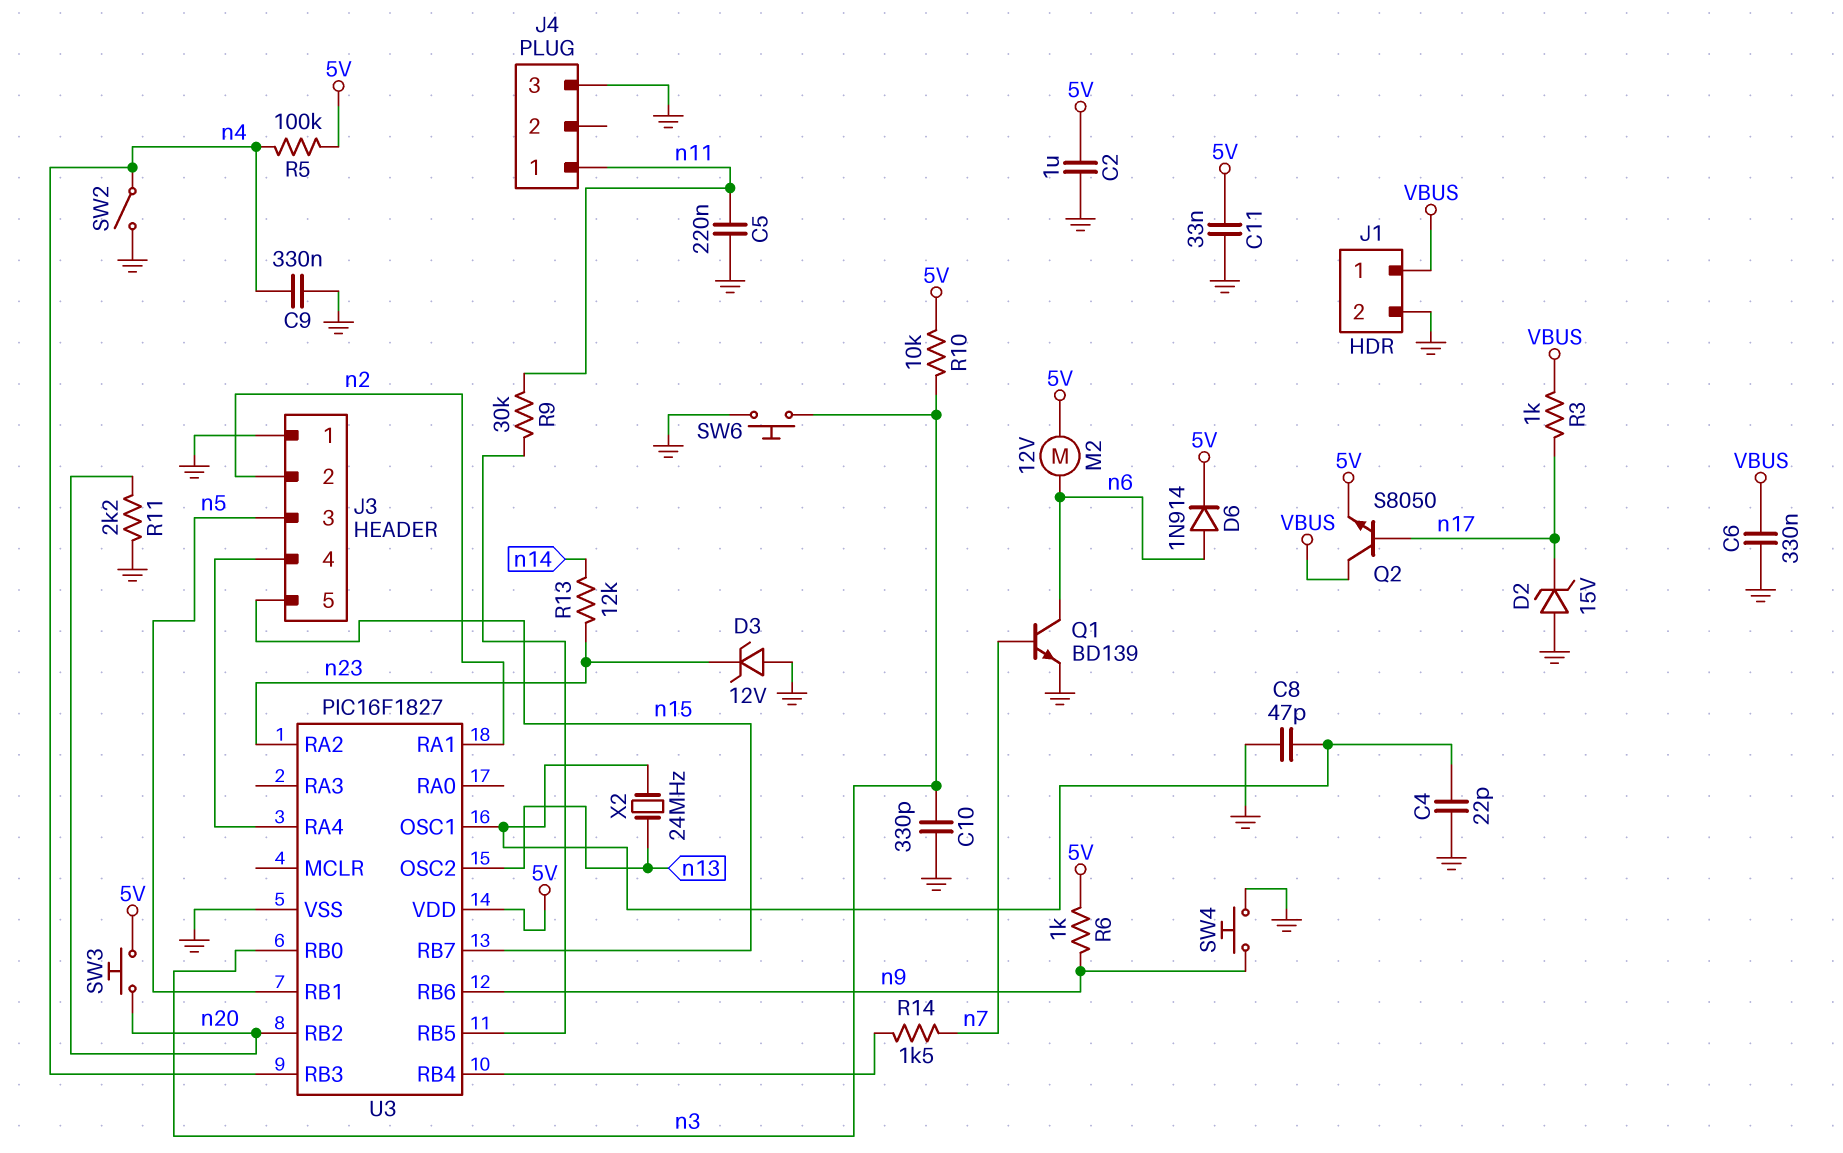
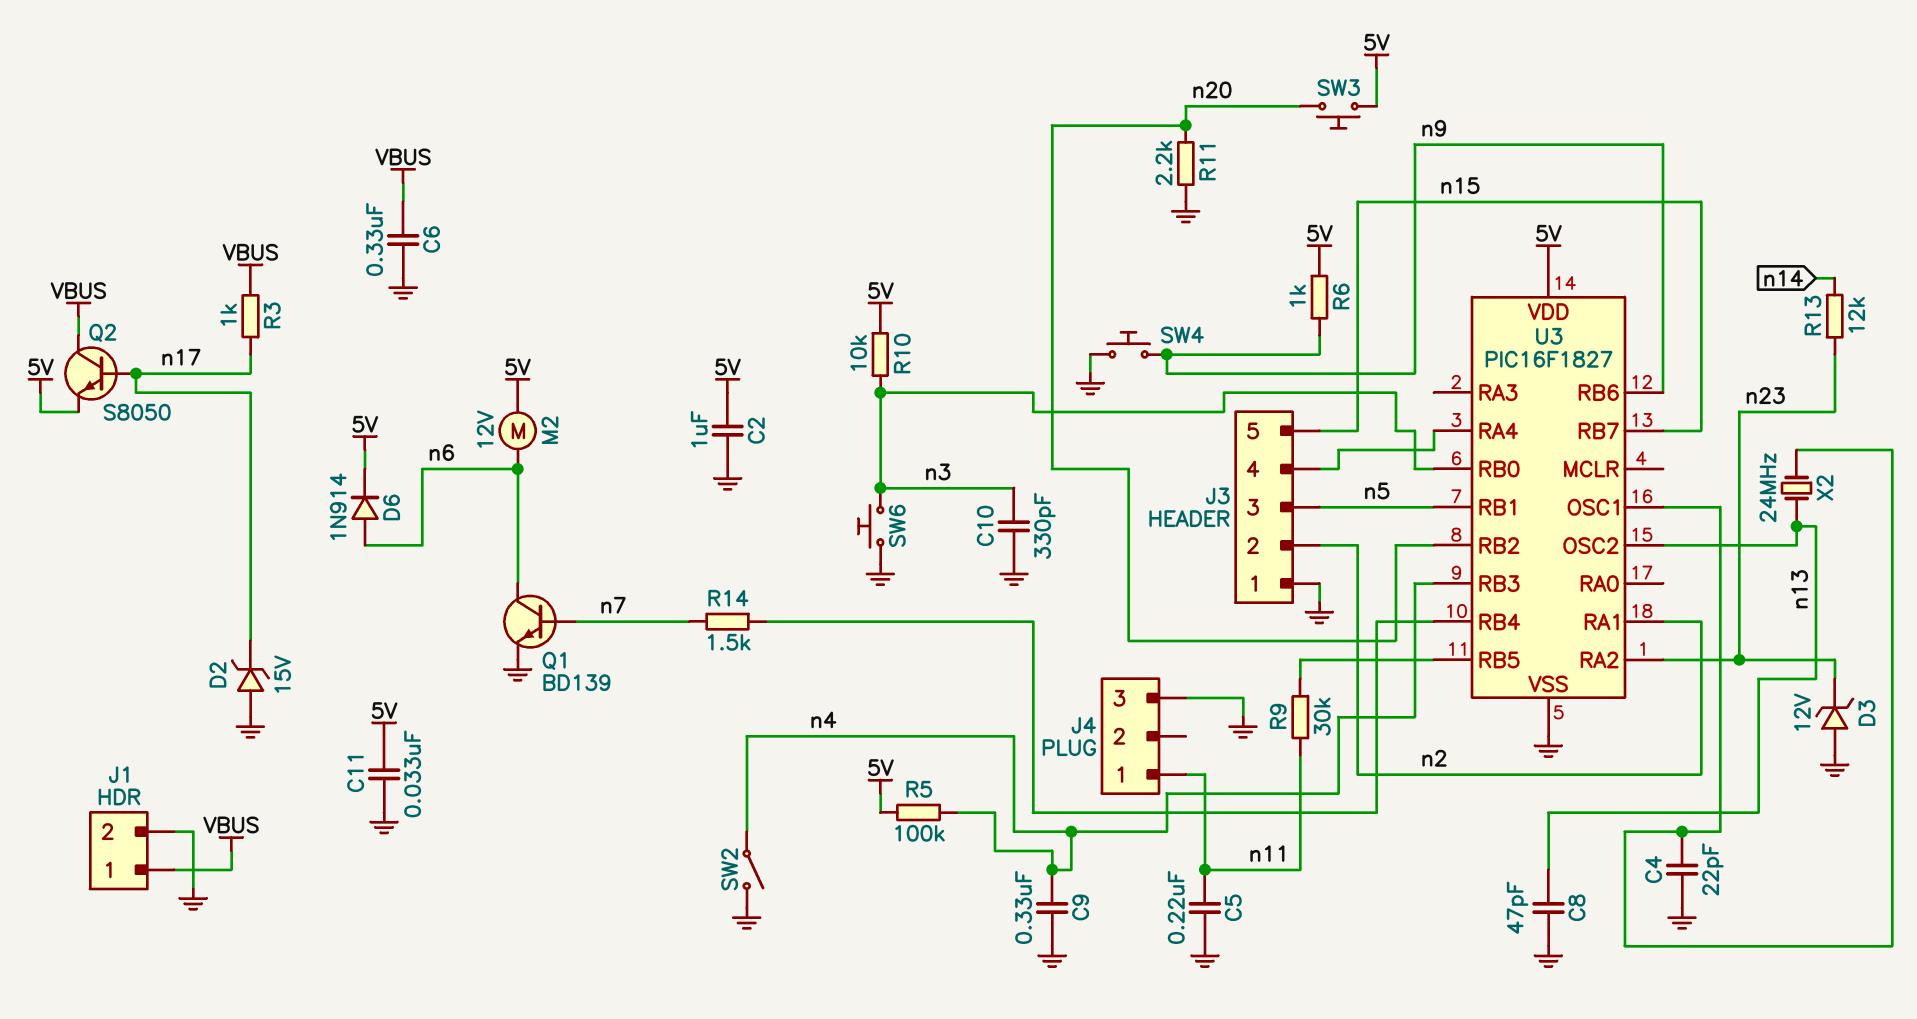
C8: 47pF (GND, U3/OSC1) -> 47pF (GND, n13)

